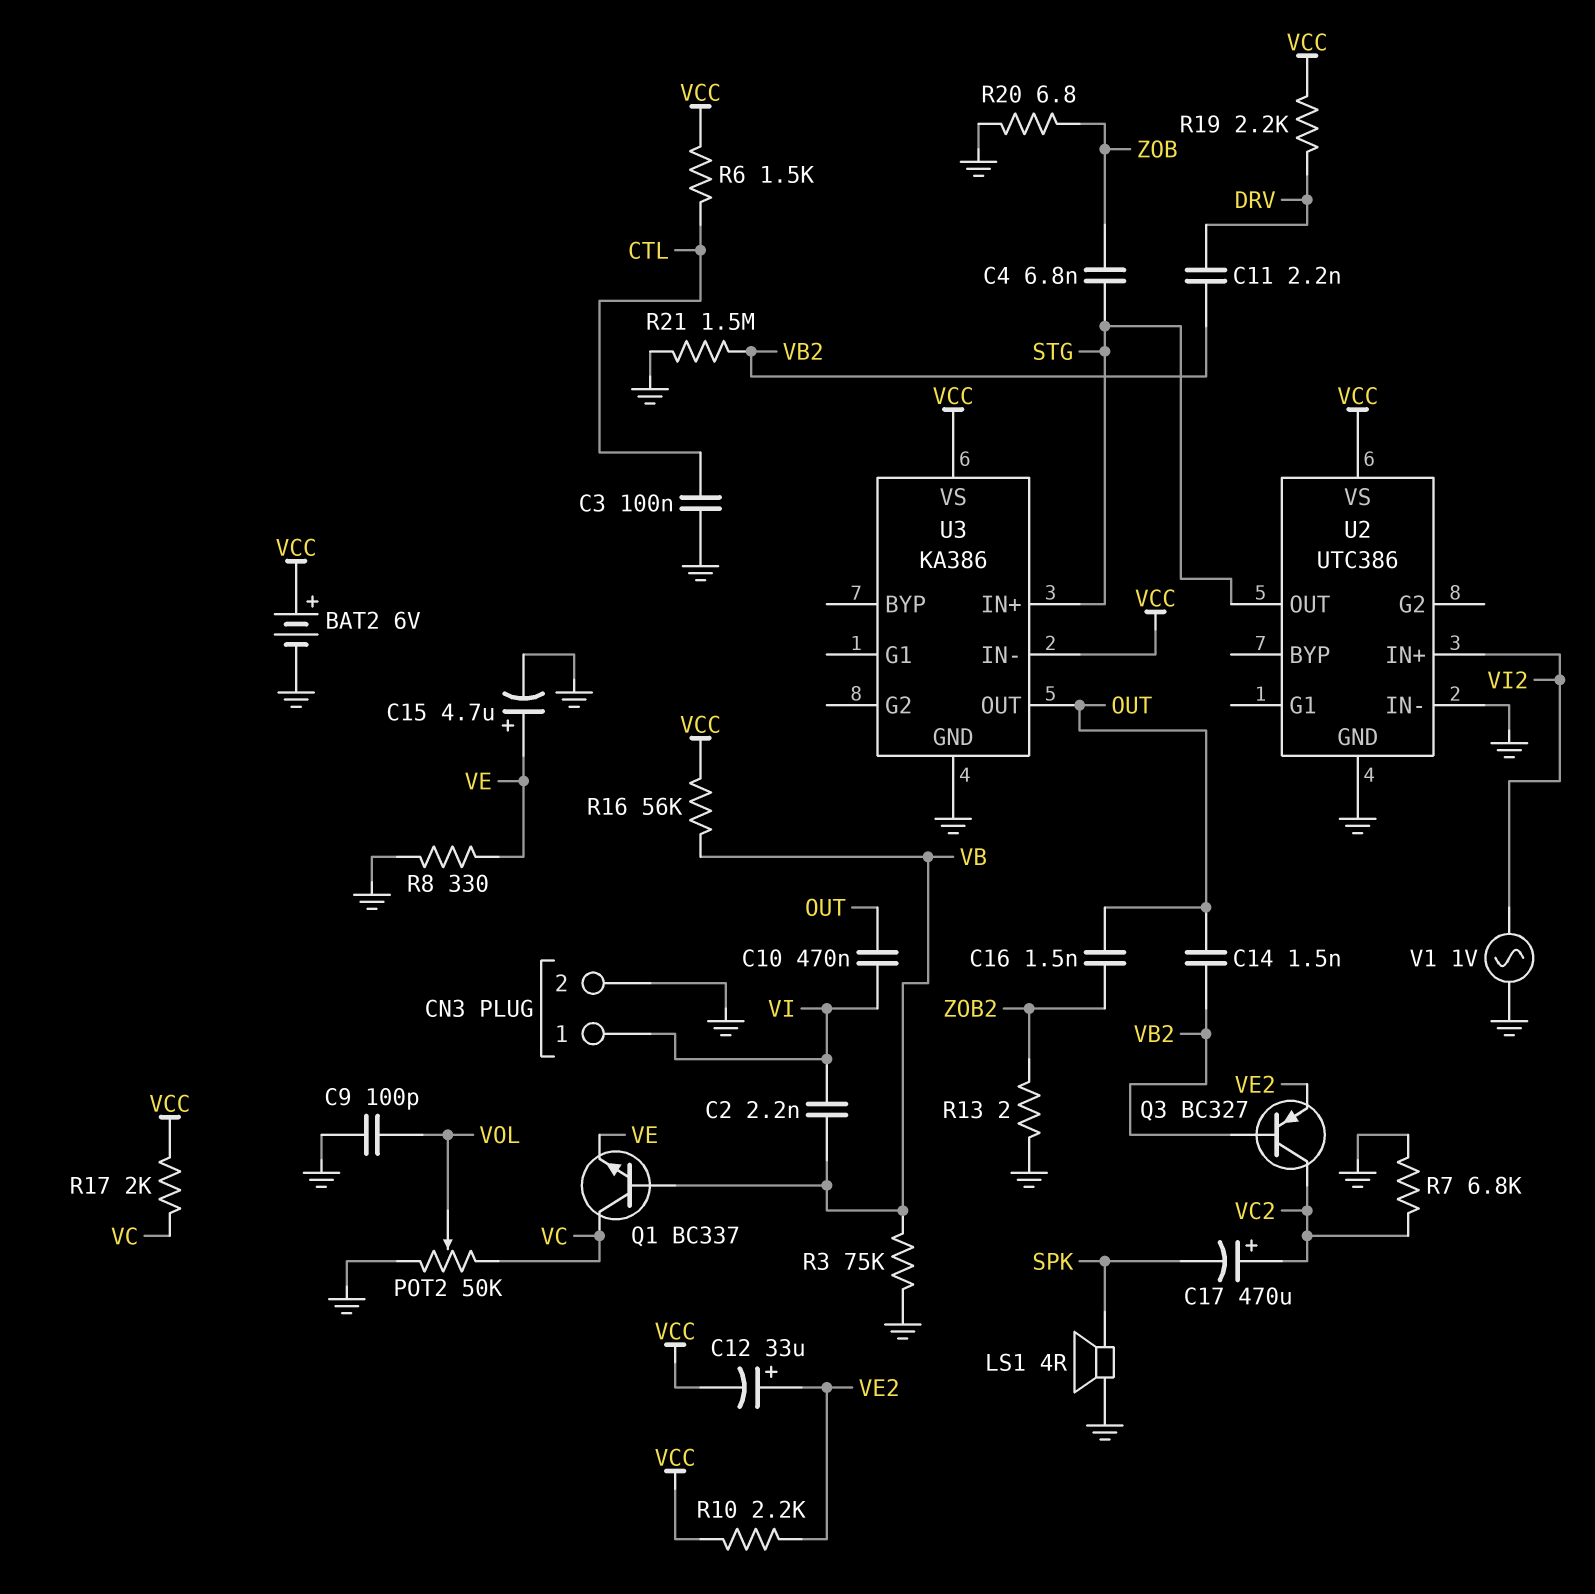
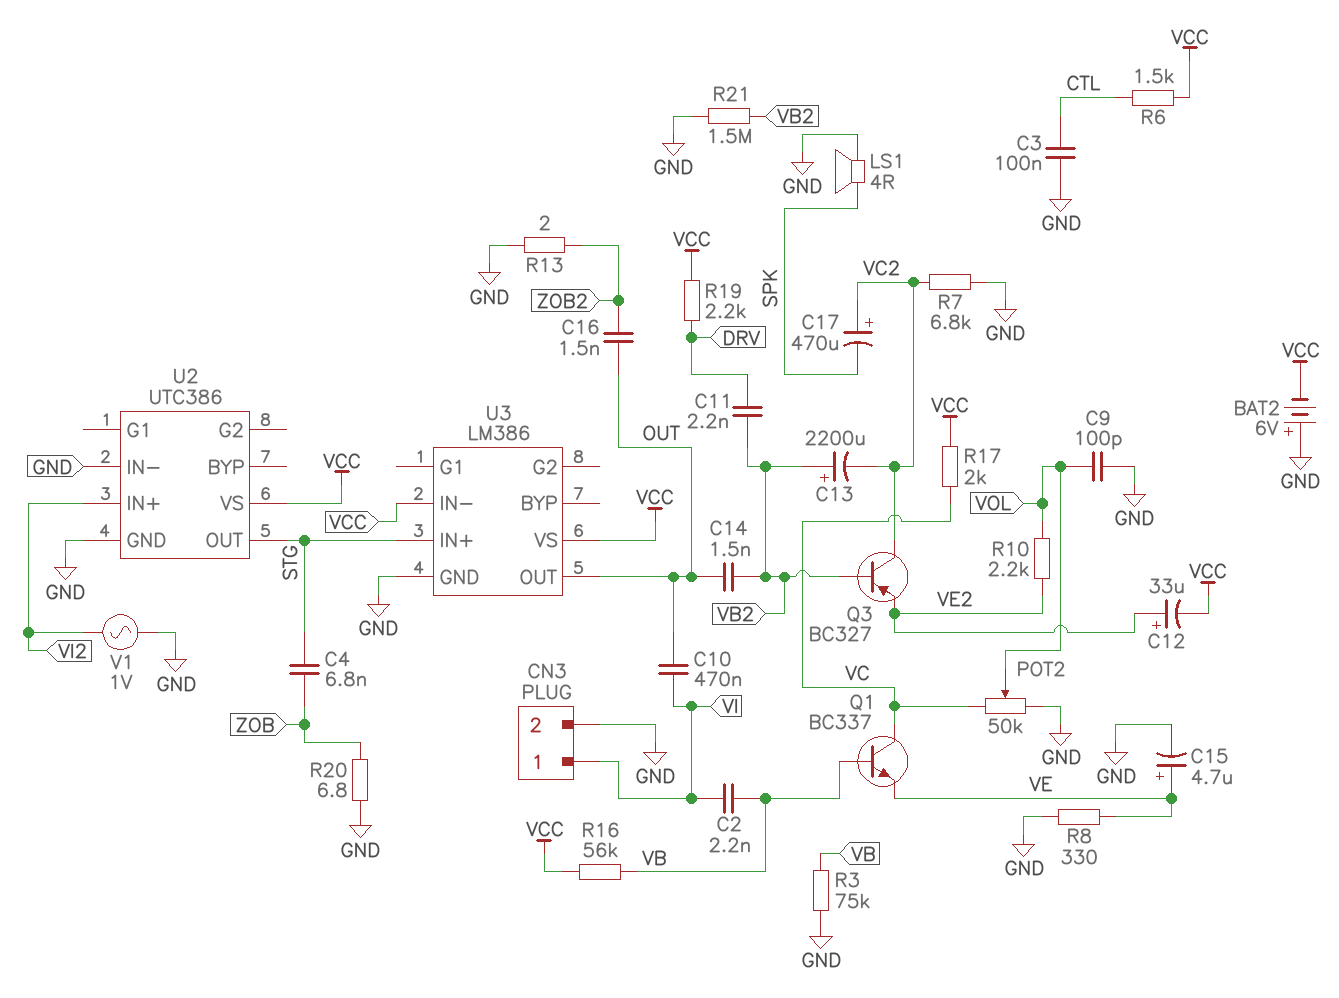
BAT2: 6V (plus VCC, minus GND) -> 6V (plus GND, minus VCC)
C13: none -> 2200uF (plus VB2, minus VC2)
R10: 2.2k (VCC, VE2) -> 2.2k (VE2, VOL)
U3: KA386 -> LM386

